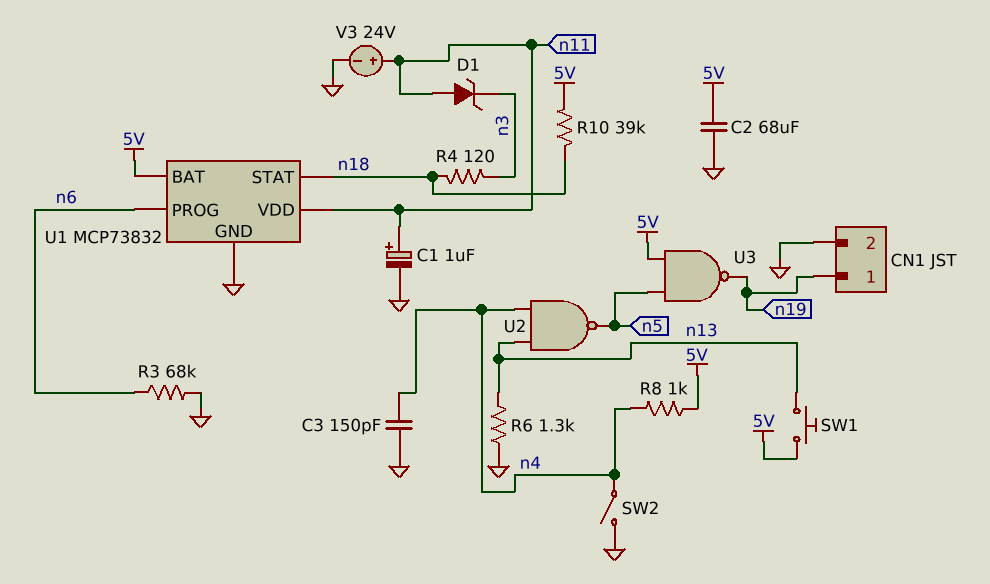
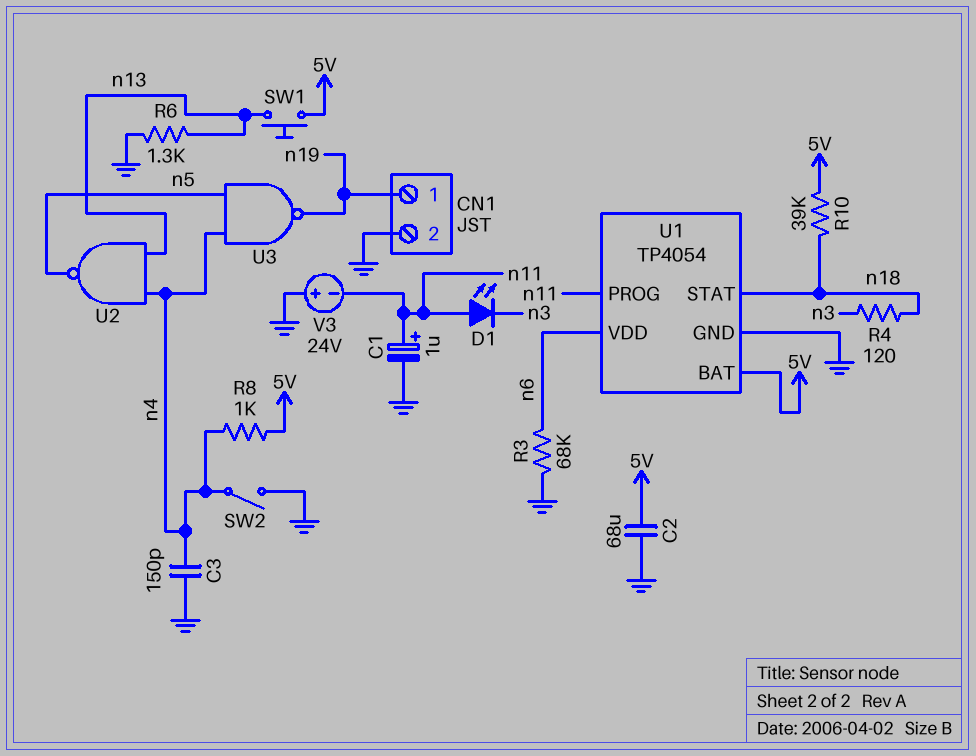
D1: zener (A n11, K n3) -> LED (A n11, K n3)
U1: MCP73832 -> TP4054
U1 pin PROG: n6 -> n11
U1 pin VDD: n11 -> n6
U3: NAND (in 5V, in n5, out n19) -> NAND (in n4, in n5, out n19)
V3: 24V (plus n11, minus GND) -> 24V (plus GND, minus n11)

